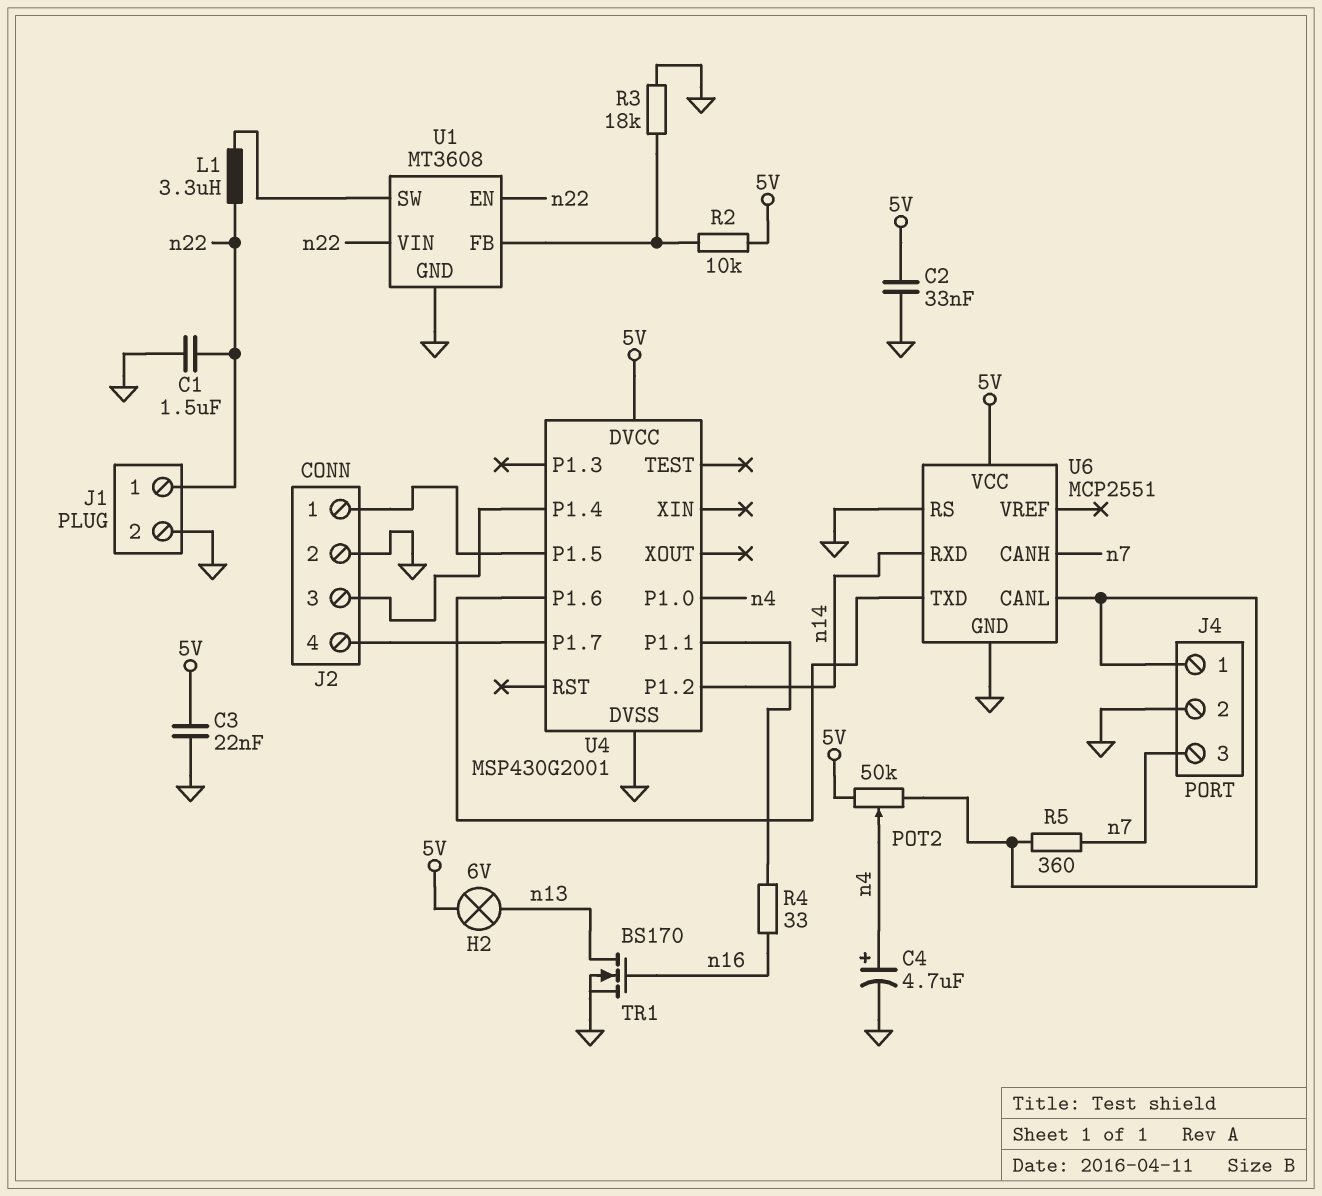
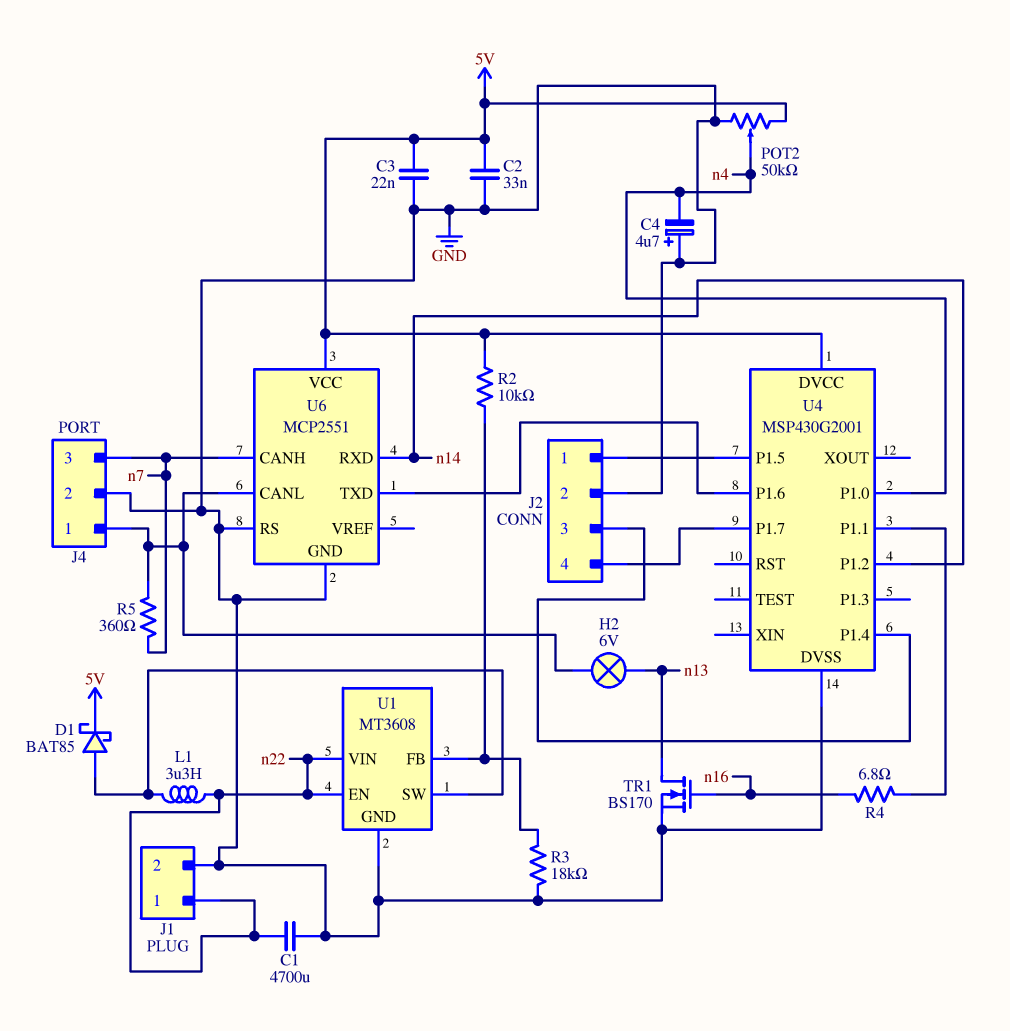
C1: 1.5uF (GND, n22) -> 4700uF (GND, n22)
C4: 4.7uF (plus n4, minus GND) -> 4.7uF (plus GND, minus n4)
D1: none -> schottky BAT85 (A U1/SW, K 5V)
H2: lamp 6V (5V, n13) -> lamp 6V (J4/1, n13)
POT2: 50k (5V, J4/1, wiper n4) -> 50k (5V, GND, wiper n4)
R4: 33 (U4/P1.1, n16) -> 6.8 (U4/P1.1, n16)

